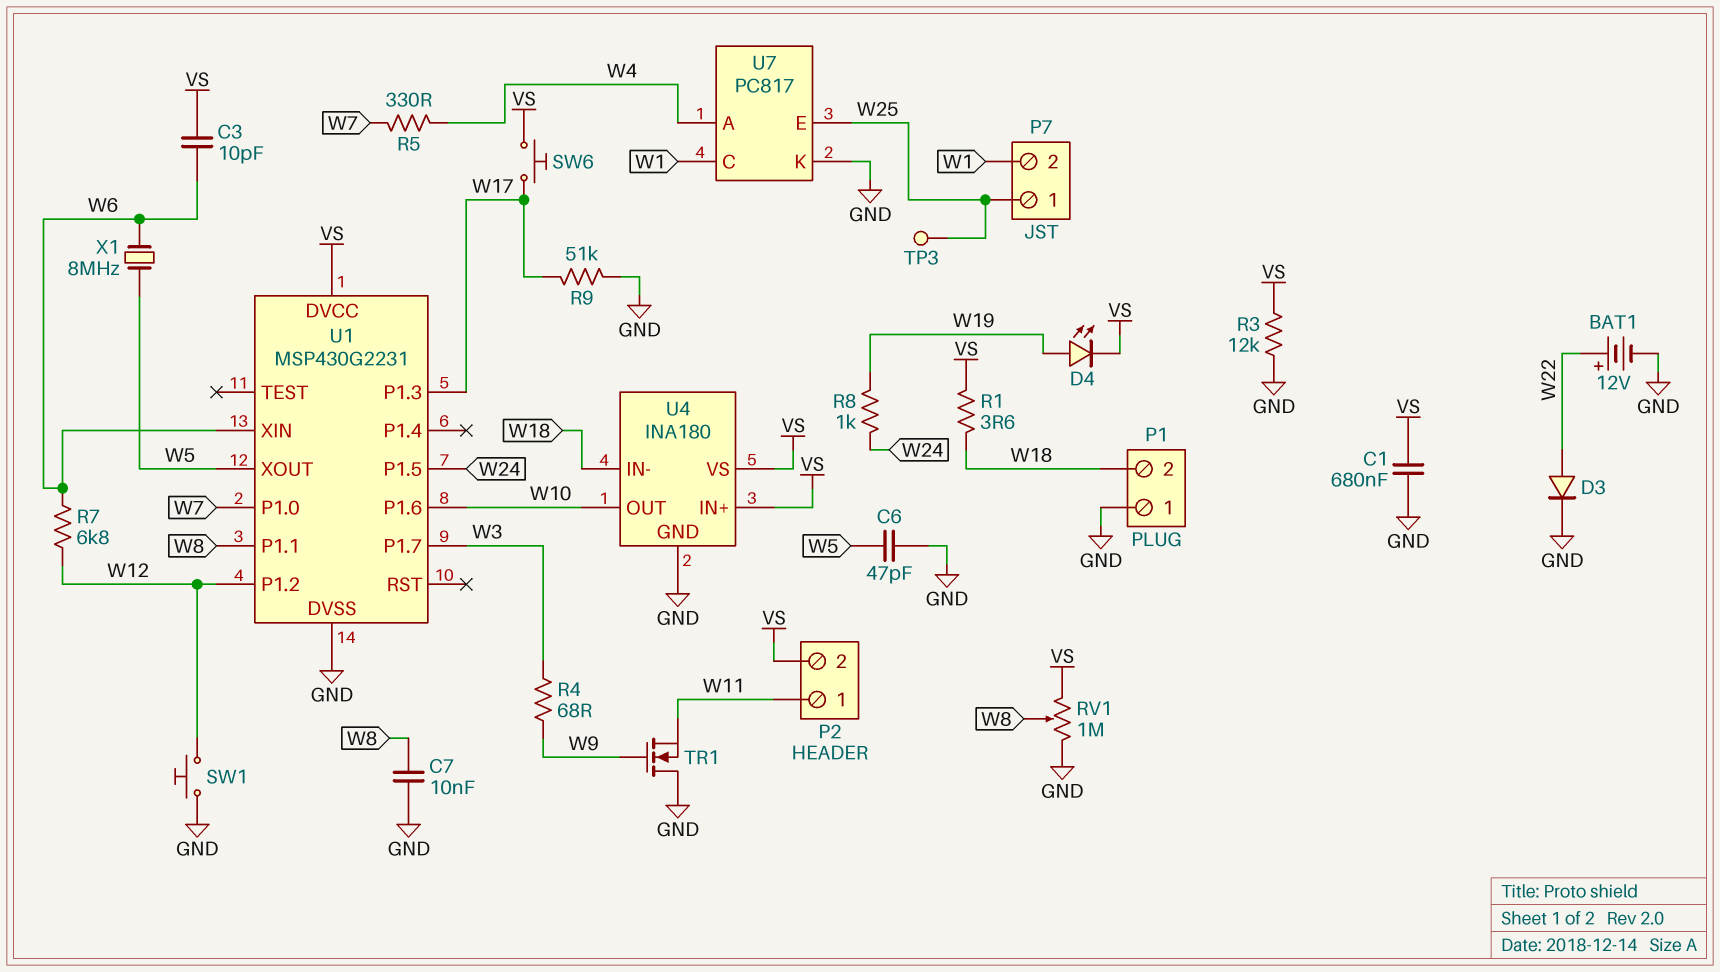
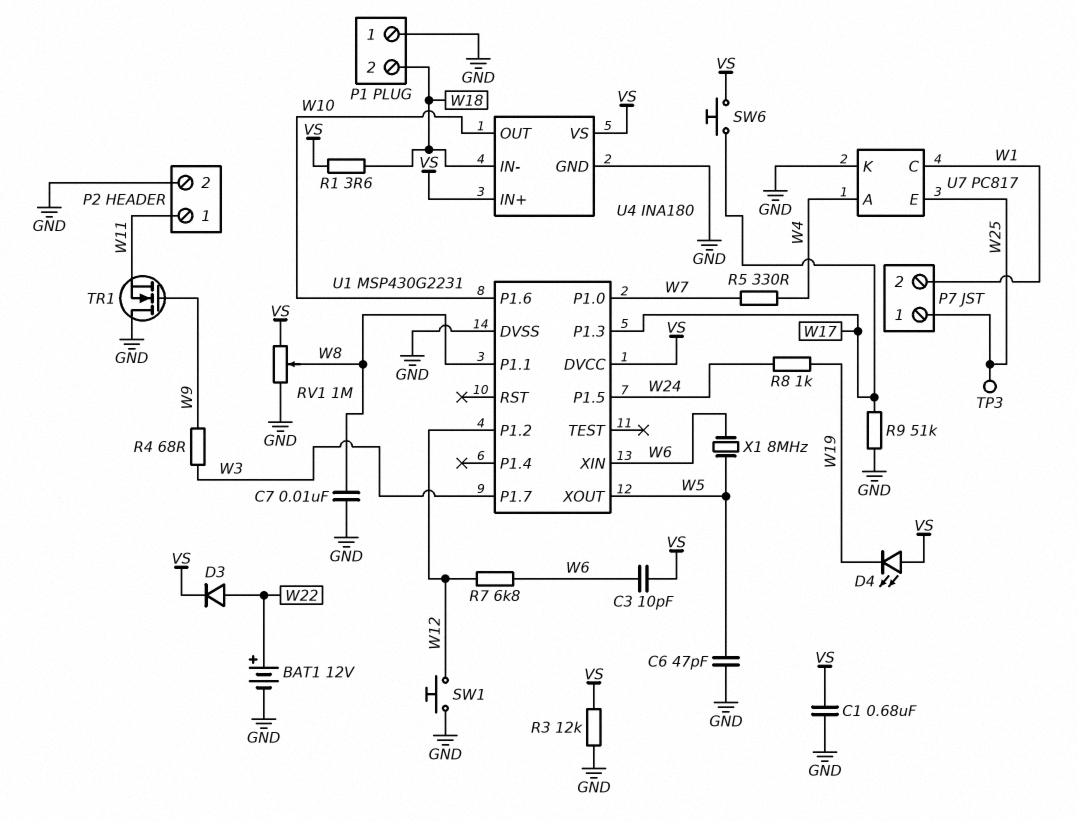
D3: diode (A W22, K GND) -> diode (A W22, K VS)
D4: LED (A W19, K VS) -> LED (A VS, K W19)
P2 pin 2: VS -> GND

